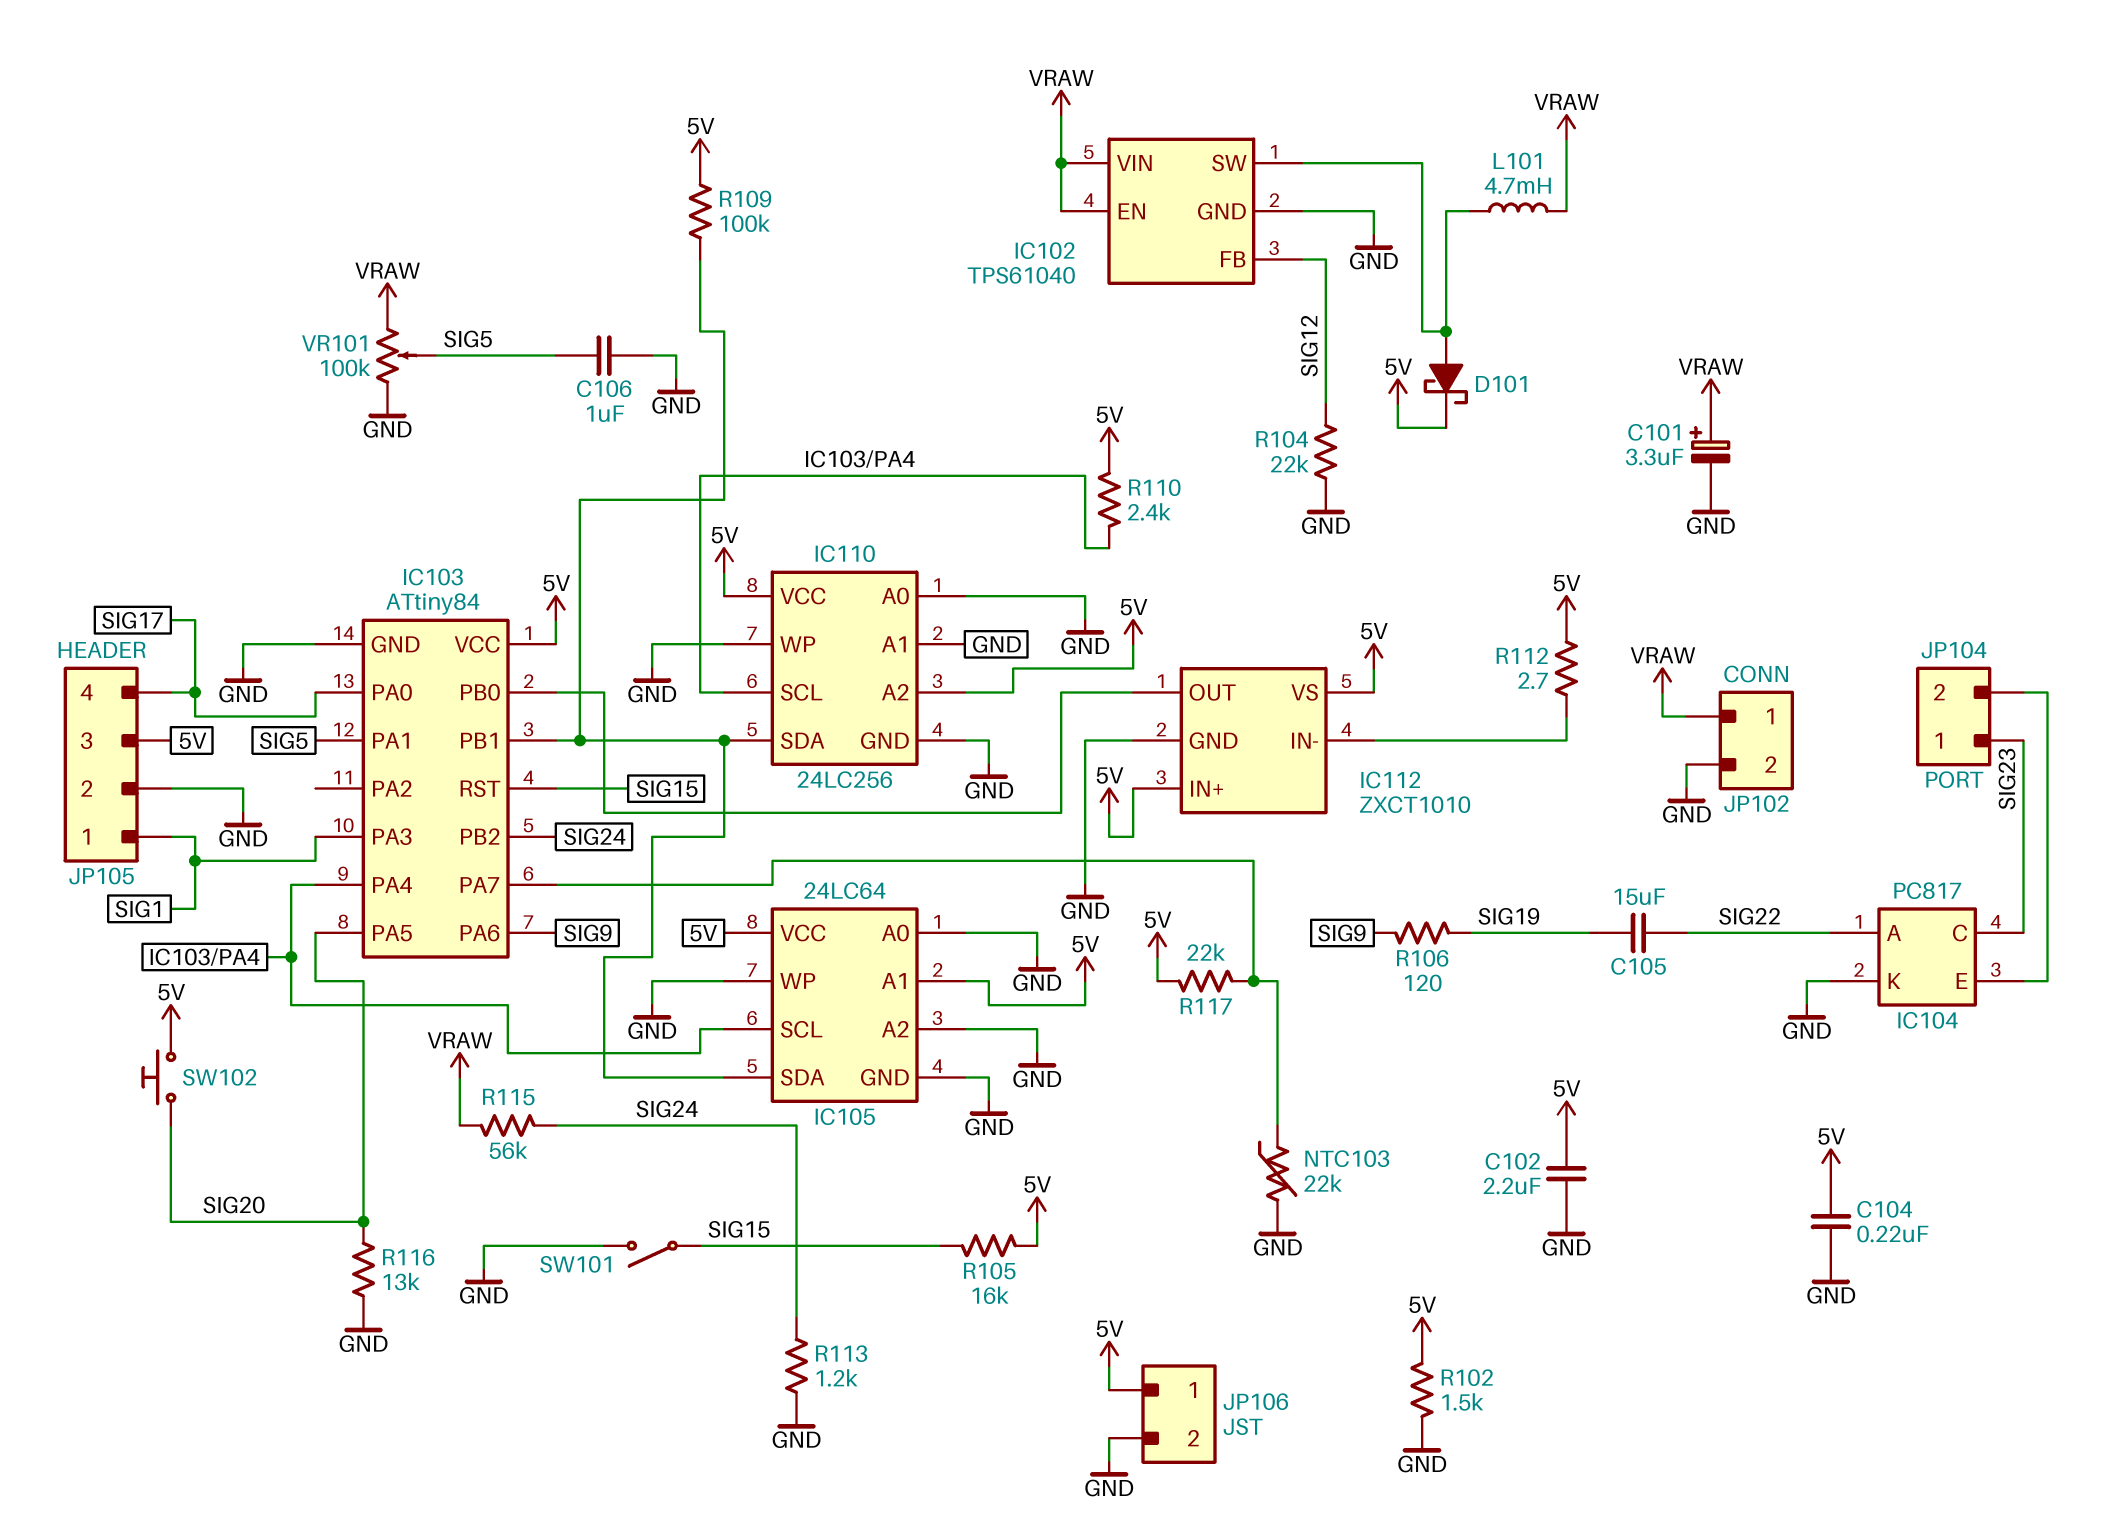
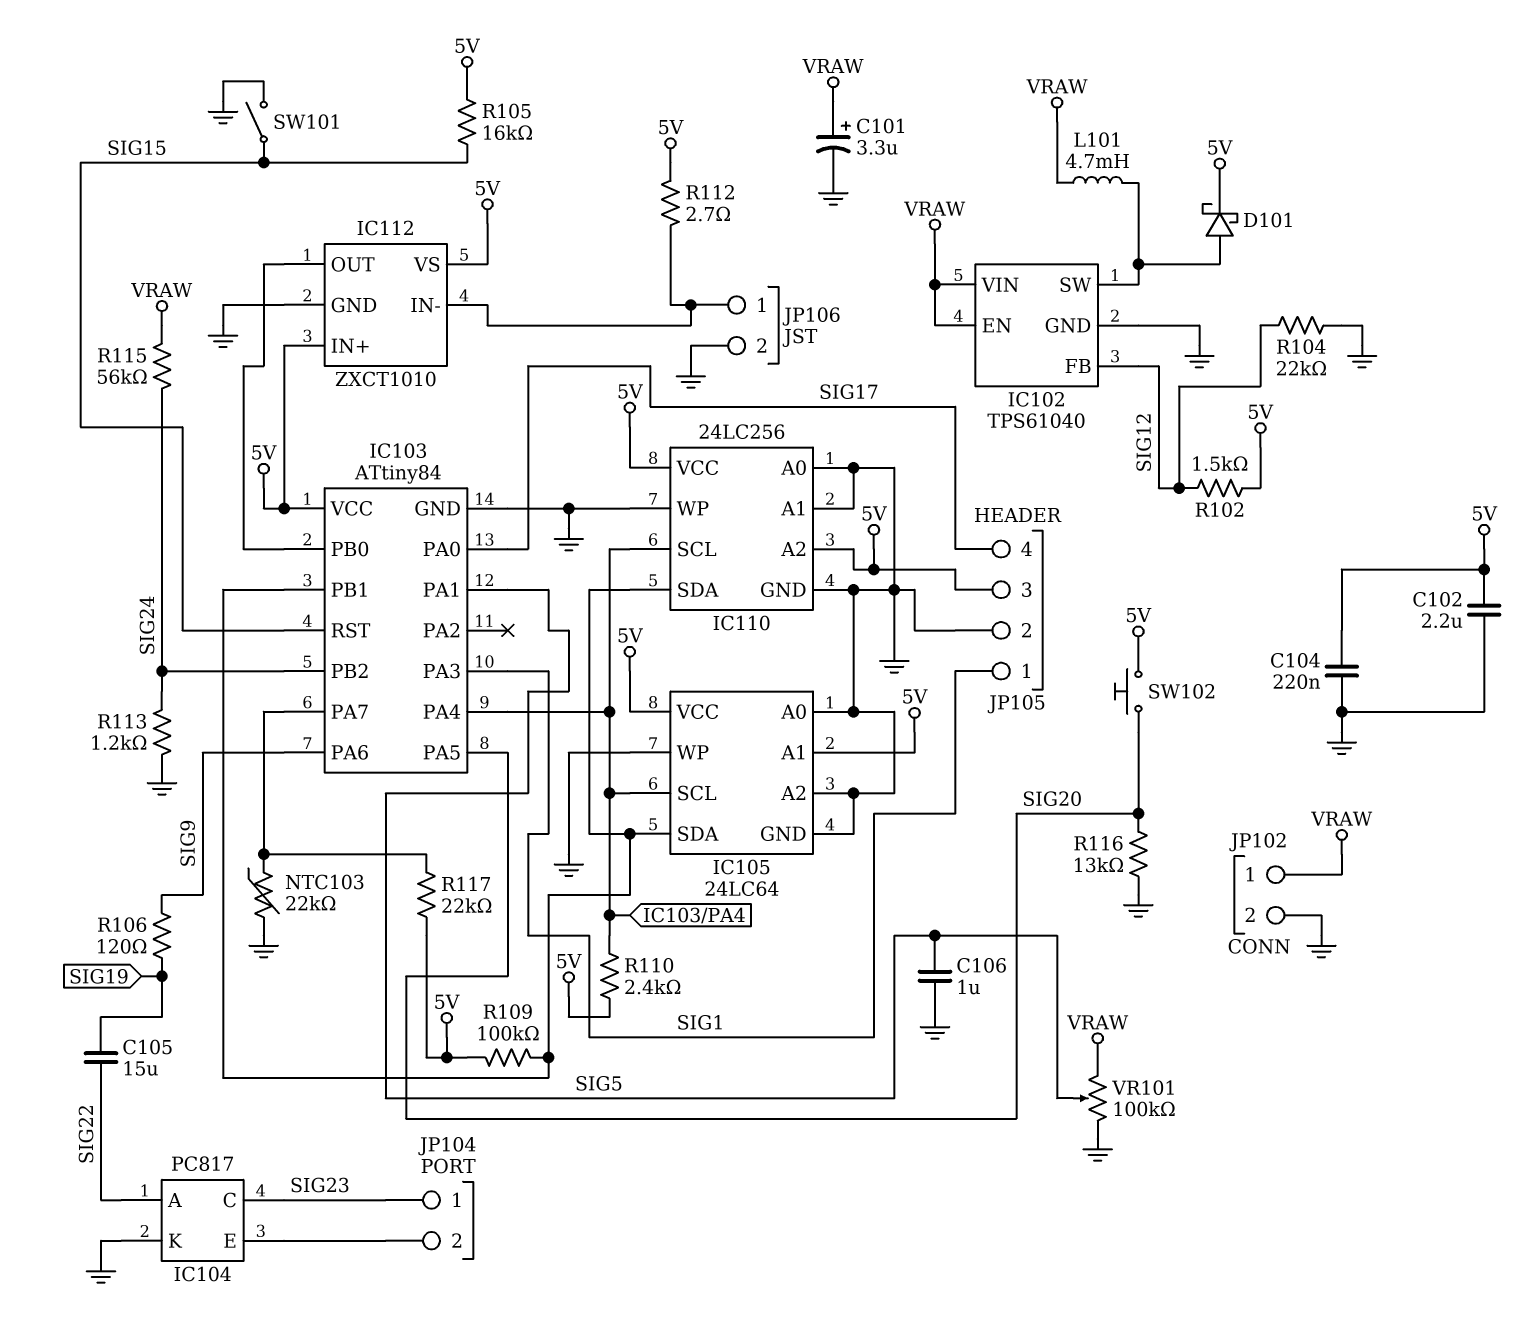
JP106 pin 1: 5V -> IC112/IN-
R102: 1.5k (5V, GND) -> 1.5k (5V, SIG12)

